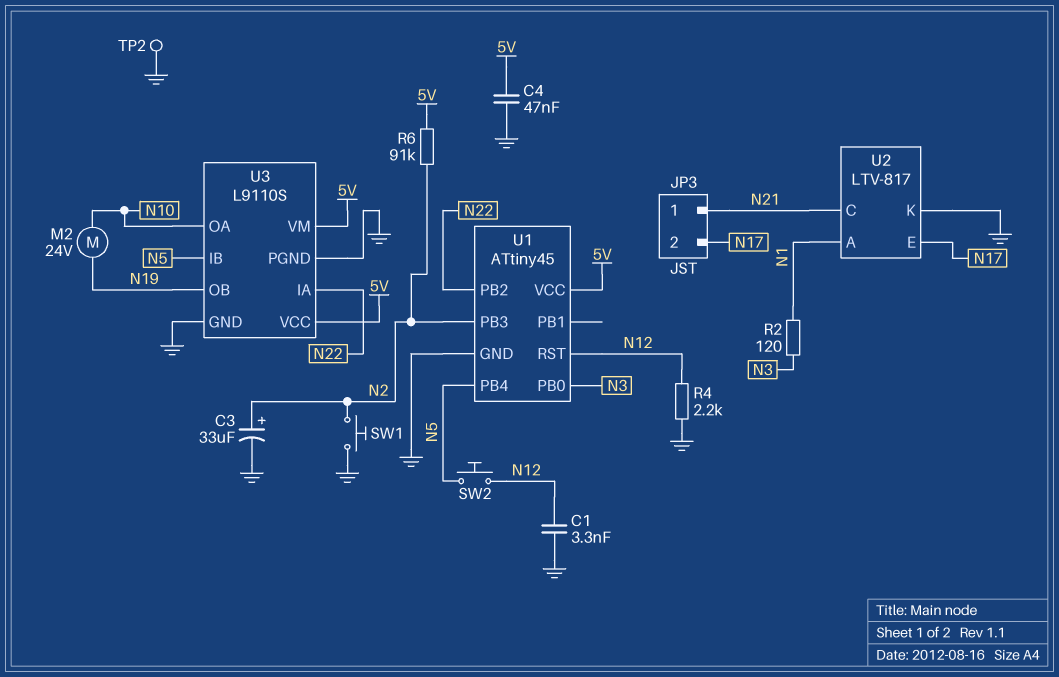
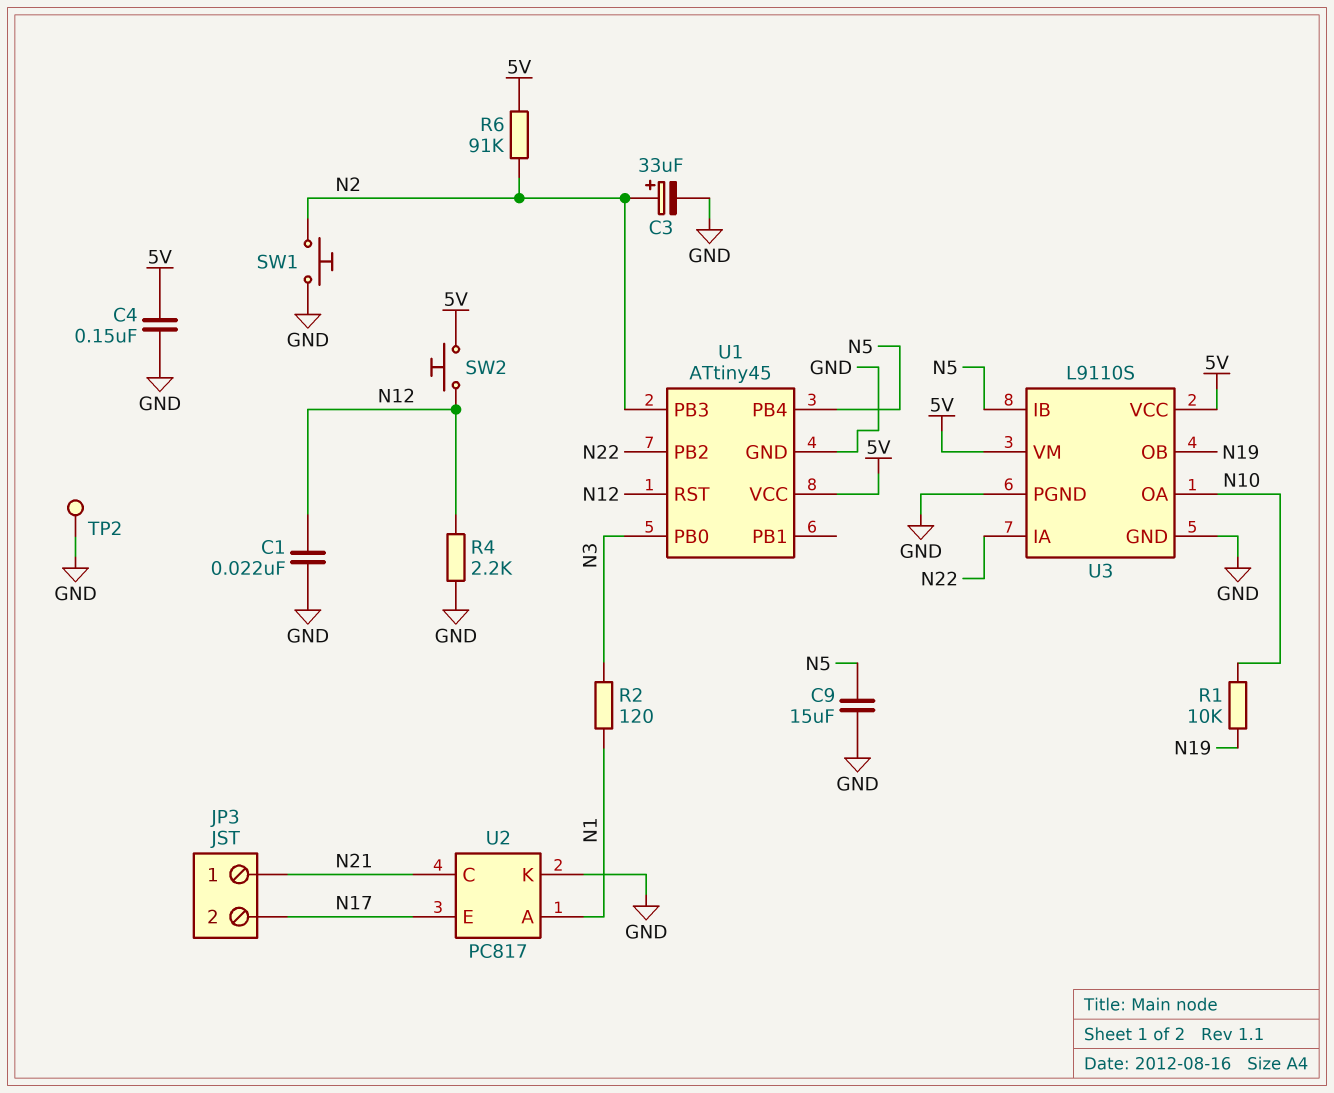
C1: 3.3nF (GND, N12) -> 22nF (GND, N12)
C4: 47nF (5V, GND) -> 150nF (5V, GND)
C9: none -> 15uF (GND, N5)
M2: motor 24V (N10, N19) -> none
R1: none -> 10k (N10, N19)
SW2: button (N5, N12) -> button (5V, N12)
U2: LTV-817 -> PC817

